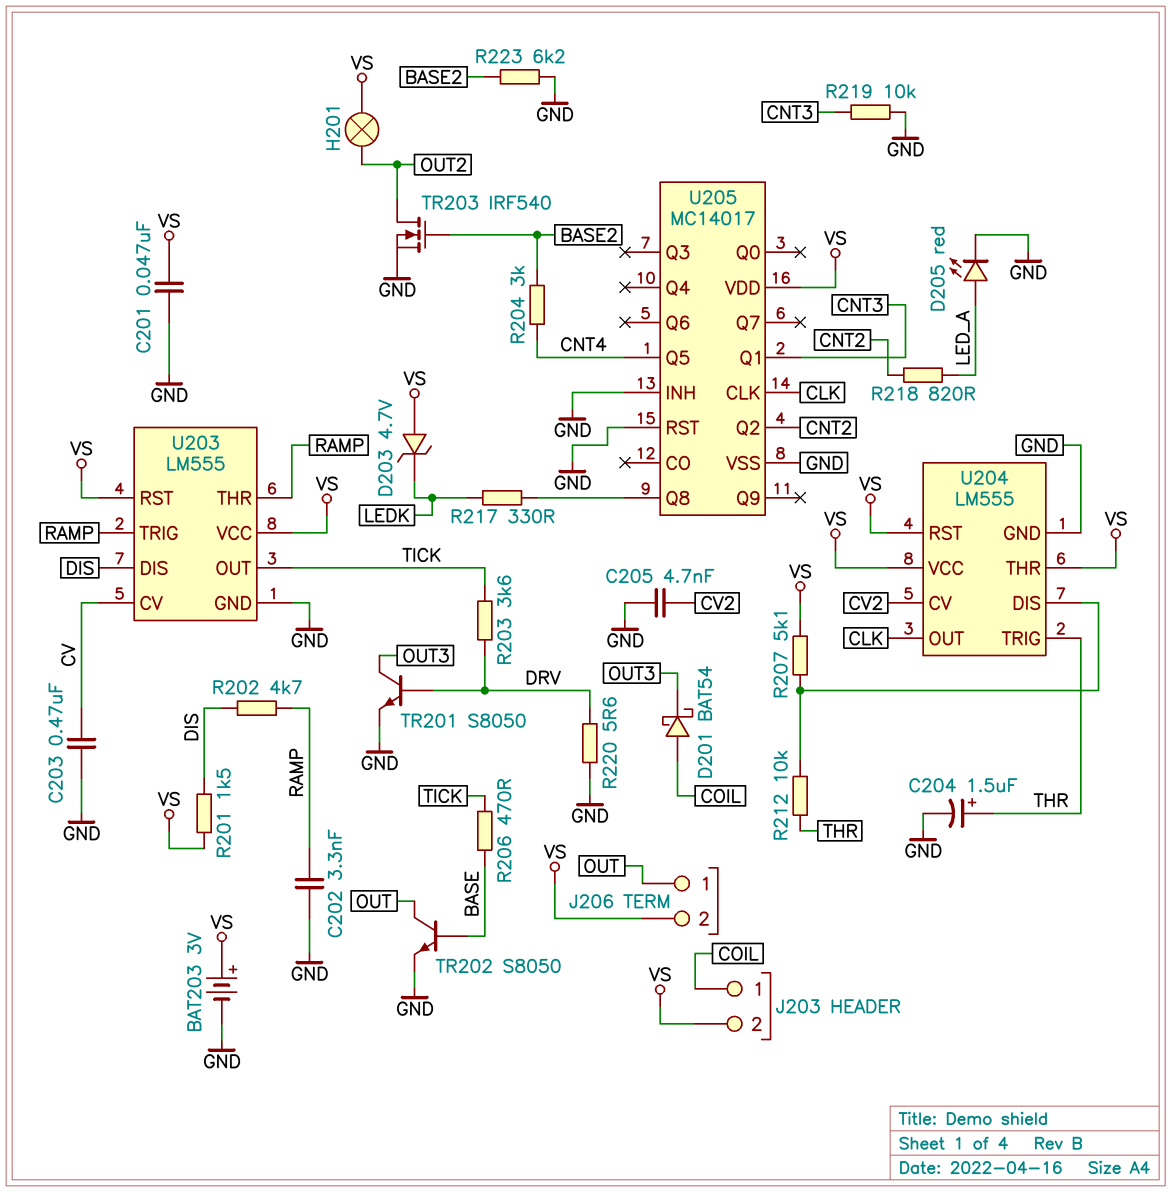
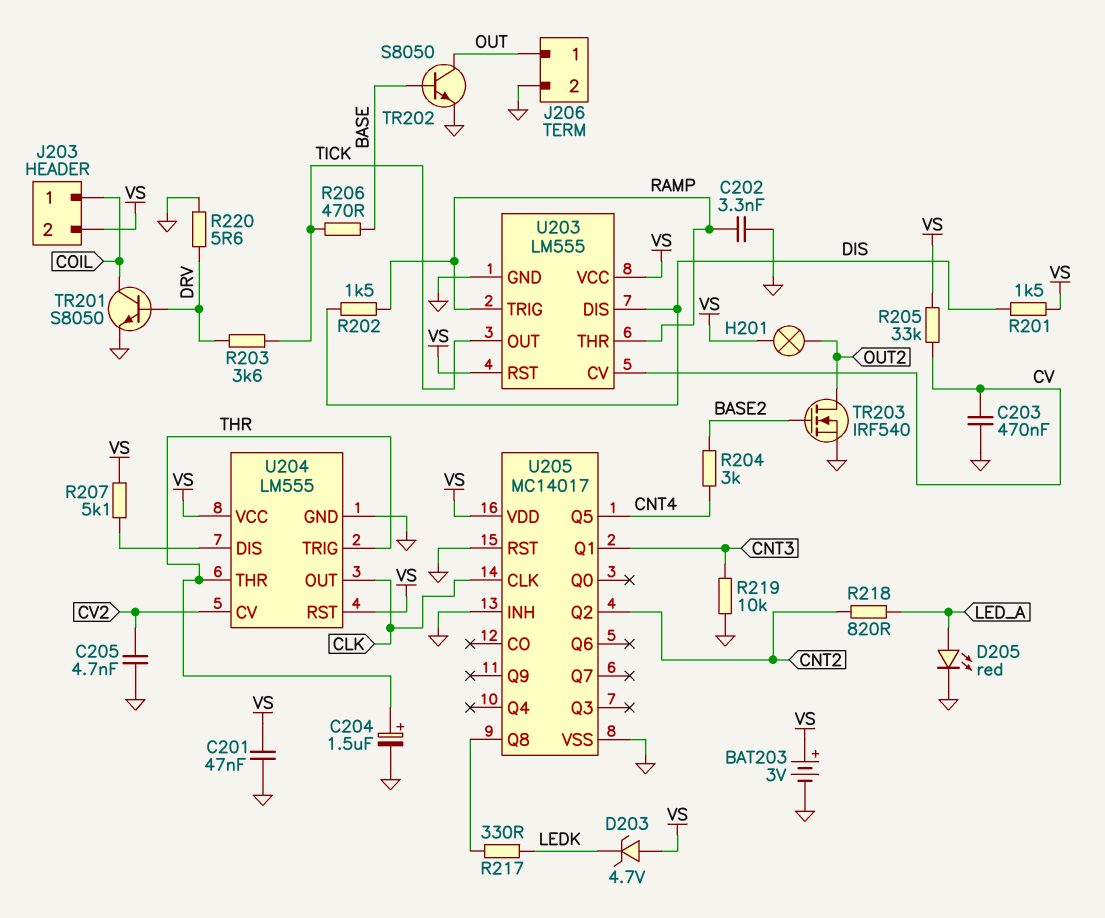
D201: schottky BAT54 (A COIL, K OUT3) -> none
J206 pin 2: VS -> GND
R202: 4.7k (DIS, RAMP) -> 1.5k (DIS, RAMP)
R205: none -> 33k (CV, VS)
R212: 10k (THR, U204/DIS) -> none
R223: 6.2k (BASE2, GND) -> none
TR201: NPN S8050 (B DRV, C OUT3, E GND) -> NPN S8050 (B DRV, C COIL, E GND)
U204 pin THR: VS -> THR

